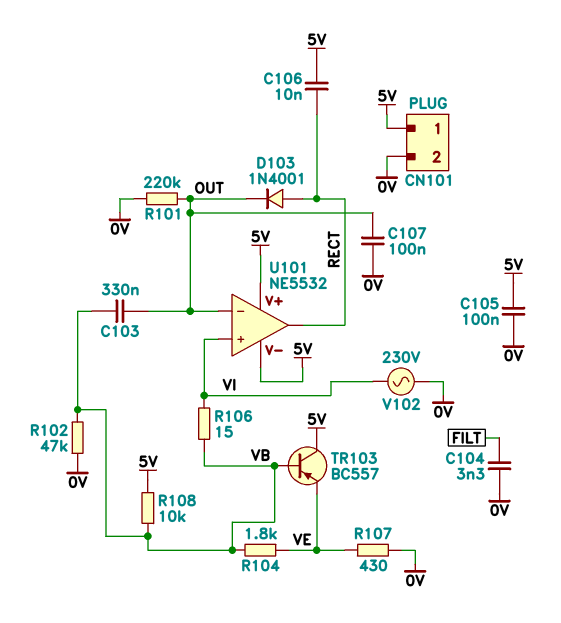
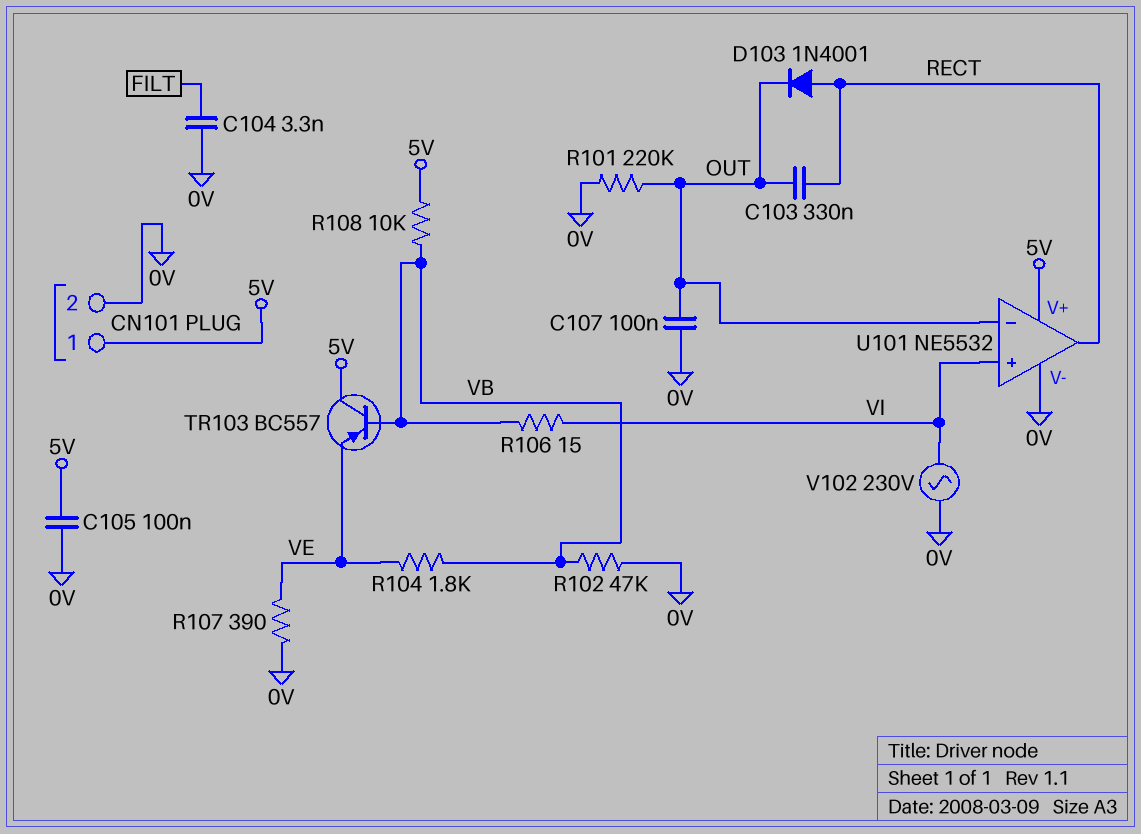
C103: 330nF (OUT, VB) -> 330nF (OUT, RECT)
C106: 10nF (5V, RECT) -> none
R107: 430 (0V, VE) -> 390 (0V, VE)
U101 pin V-: 5V -> 0V

